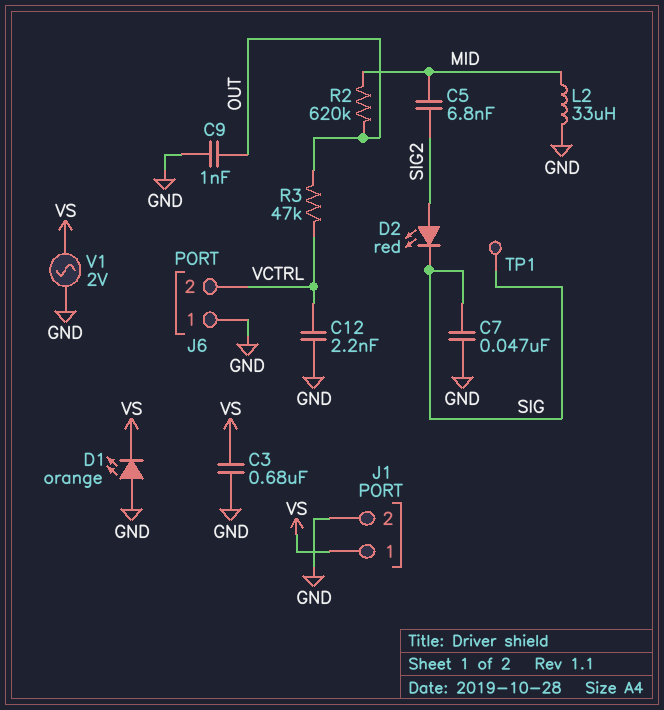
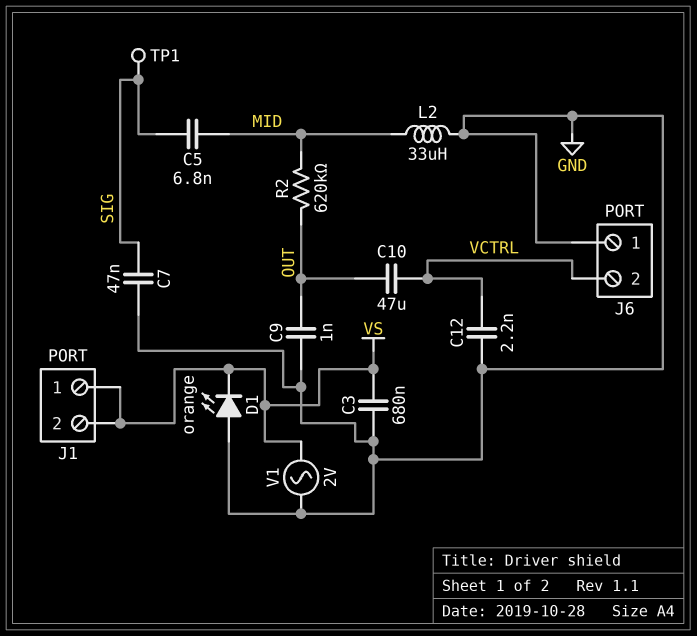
C5: 6.8nF (MID, SIG2) -> 6.8nF (MID, SIG)
C10: none -> 47uF (OUT, VCTRL)
D2: LED red (A SIG2, K SIG) -> none
J1 pin 2: GND -> VS
R3: 47k (OUT, VCTRL) -> none

